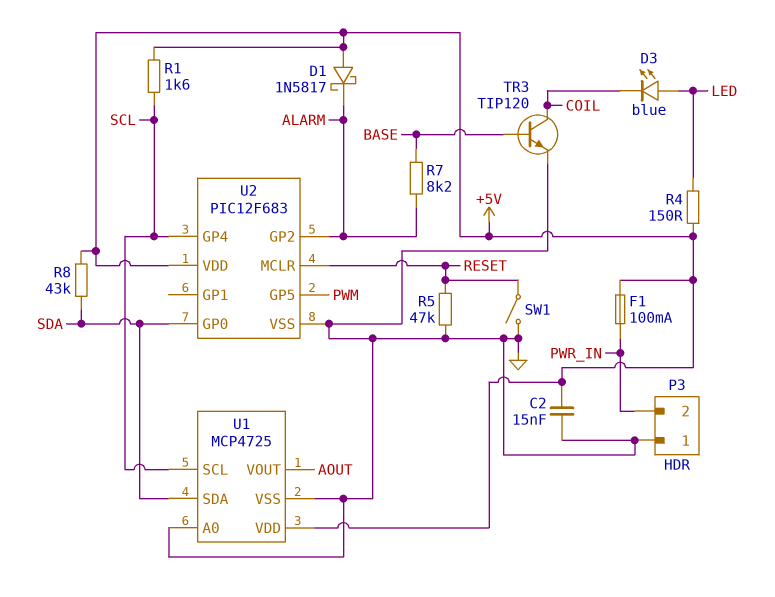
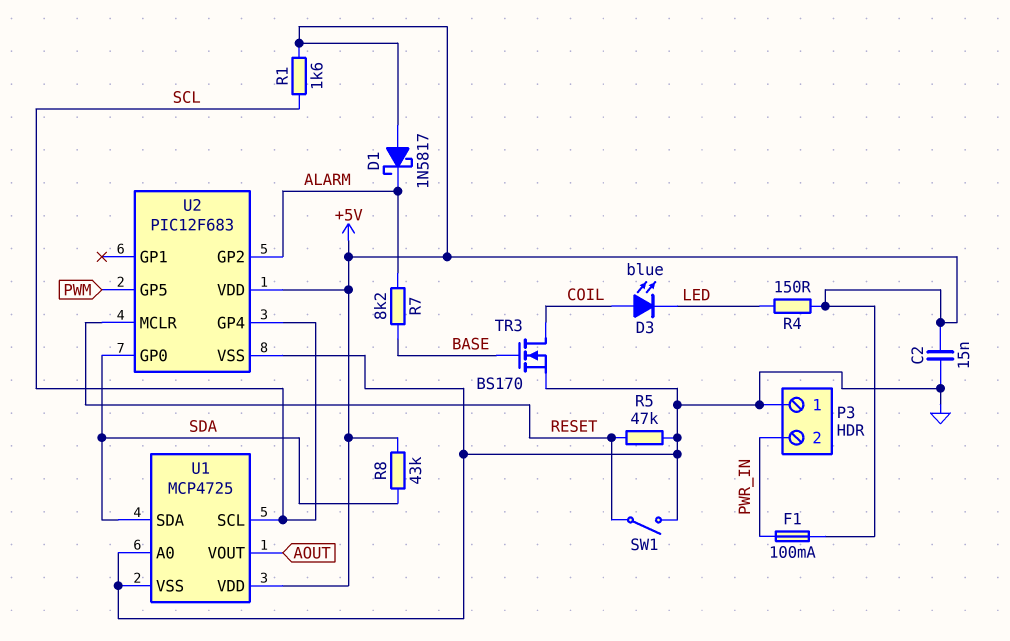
D3: LED blue (A LED, K COIL) -> LED blue (A COIL, K LED)
TR3: NPN TIP120 (B BASE, C COIL, E GND) -> NMOS BS170 (G BASE, D COIL, S GND)

